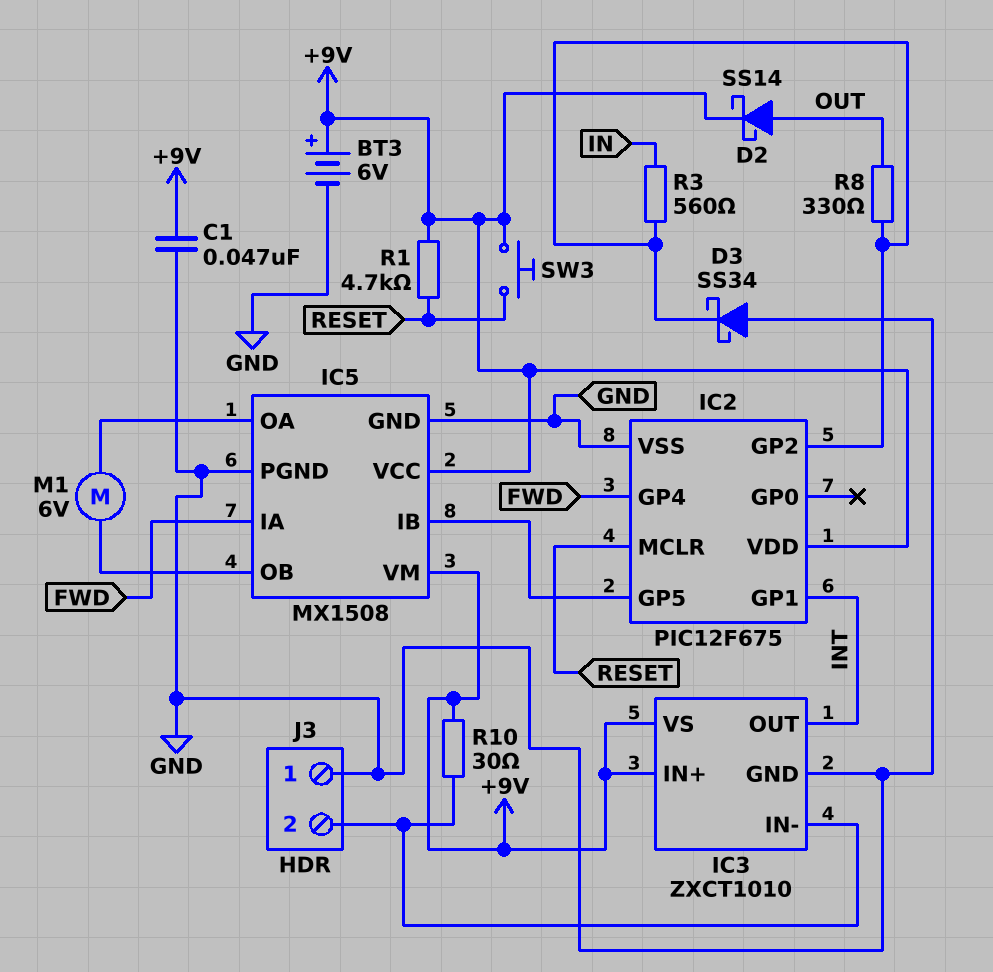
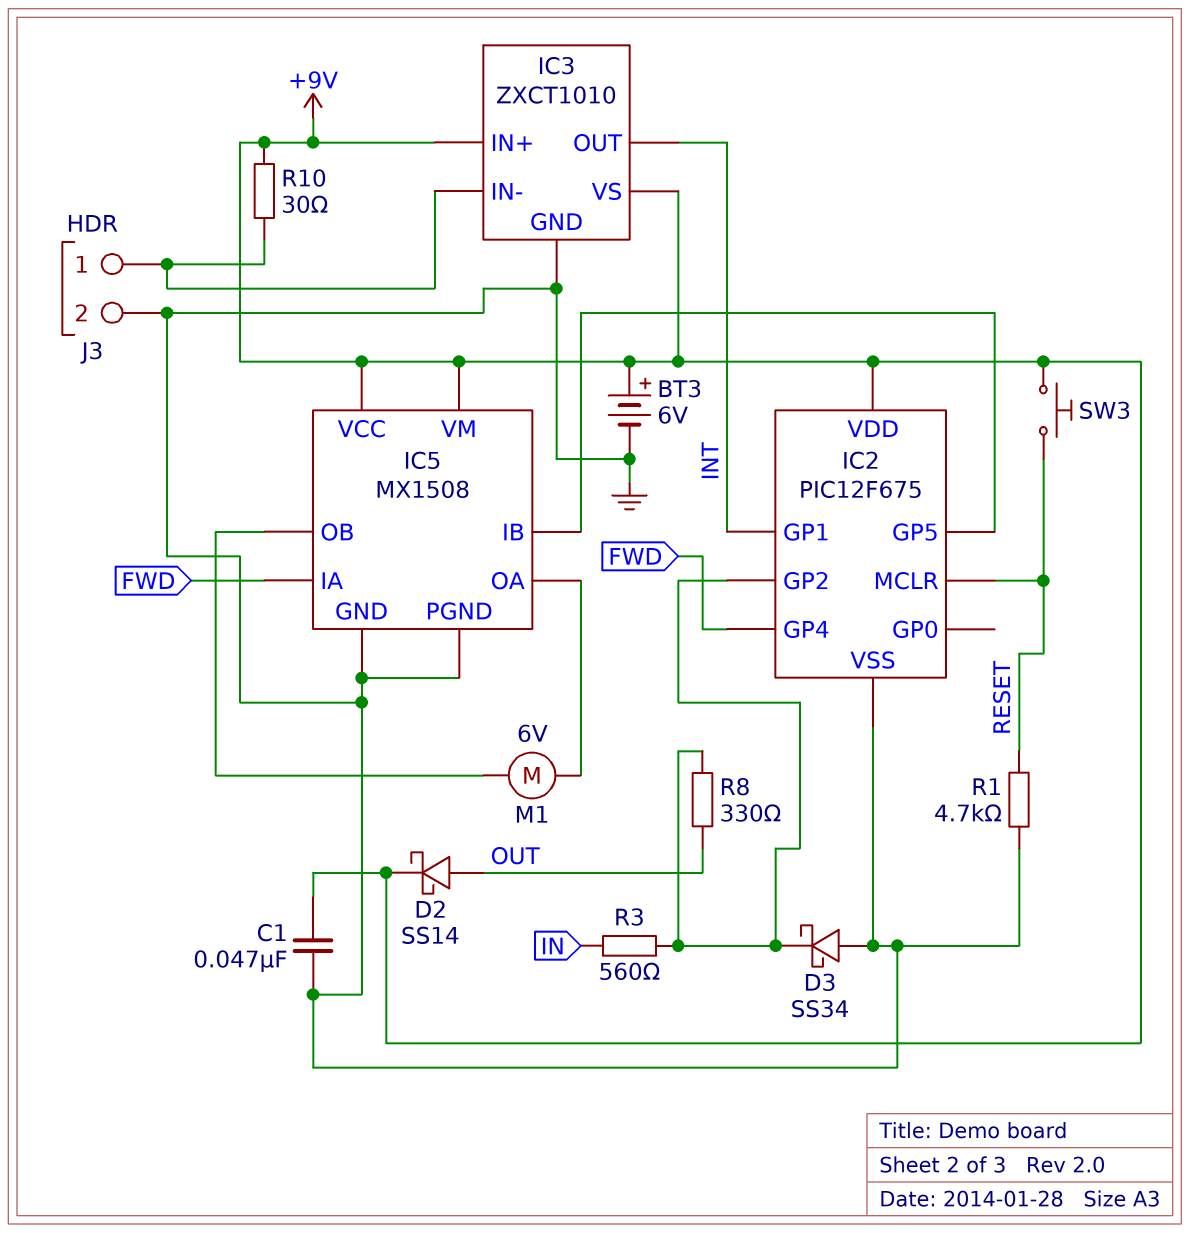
J3 pin 1: GND -> IC3/IN-
J3 pin 2: IC3/IN- -> GND
R1: 4.7k (+9V, RESET) -> 4.7k (GND, RESET)

